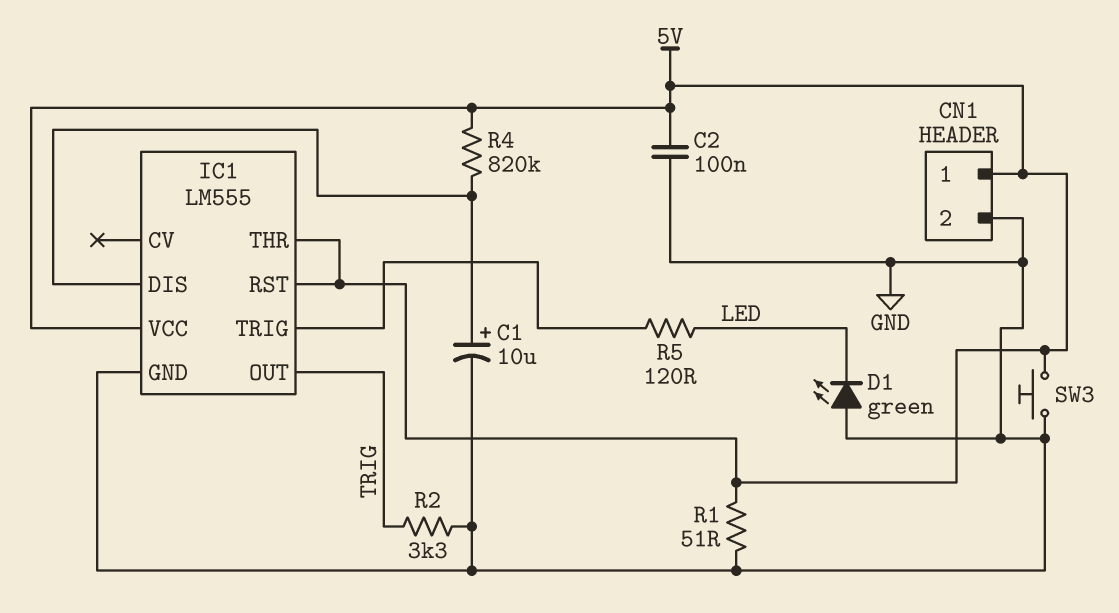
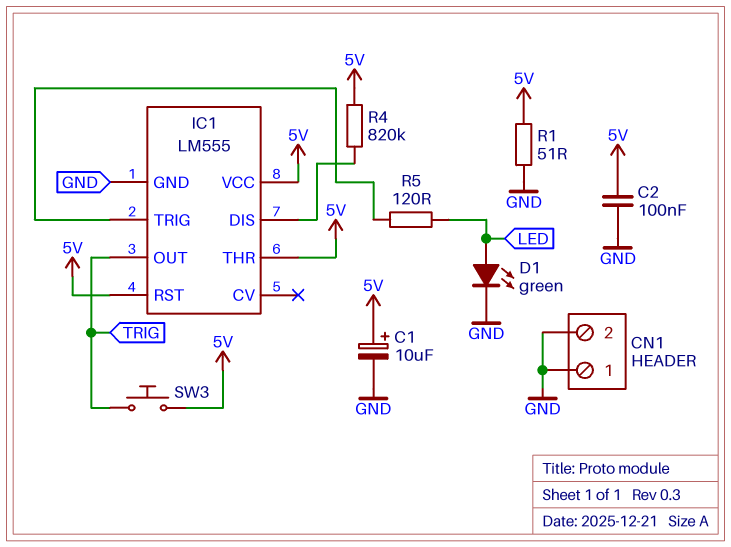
C1: 10uF (plus IC1/DIS, minus GND) -> 10uF (plus 5V, minus GND)
CN1 pin 1: 5V -> GND
D1: LED green (A GND, K LED) -> LED green (A LED, K GND)
R2: 3.3k (GND, TRIG) -> none
SW3: button (5V, GND) -> button (5V, TRIG)

